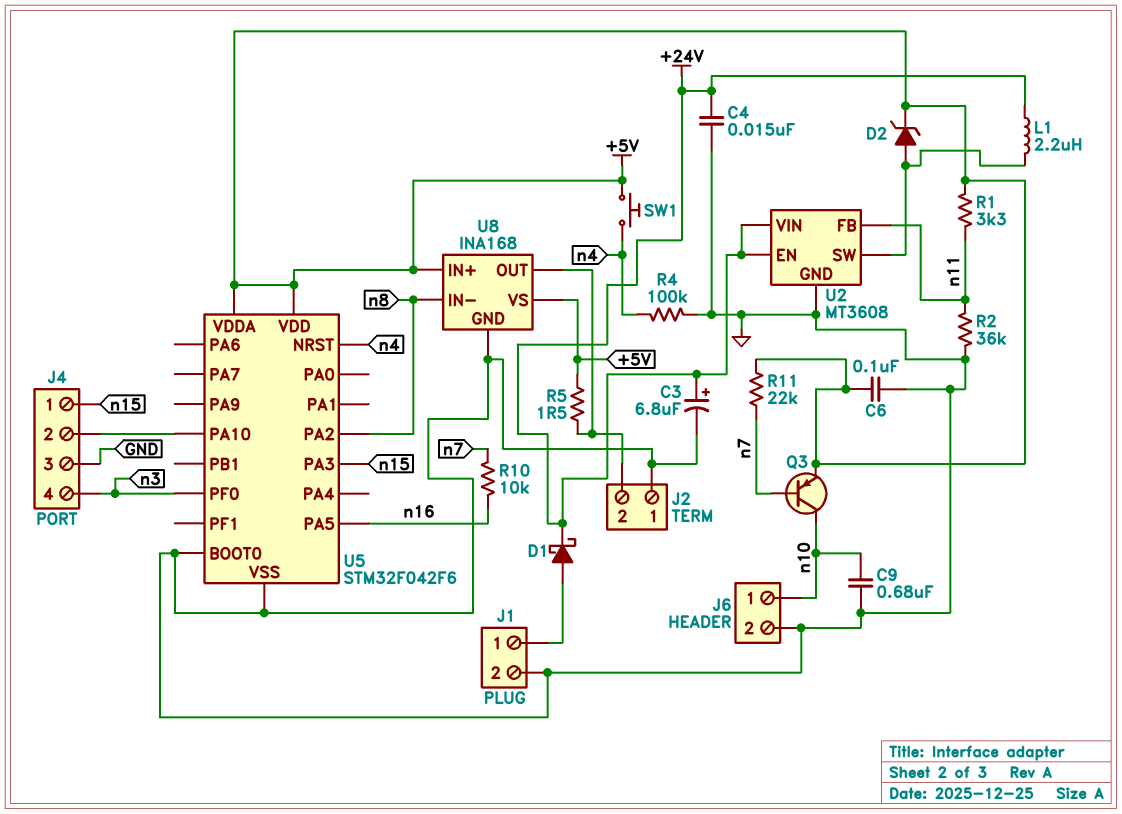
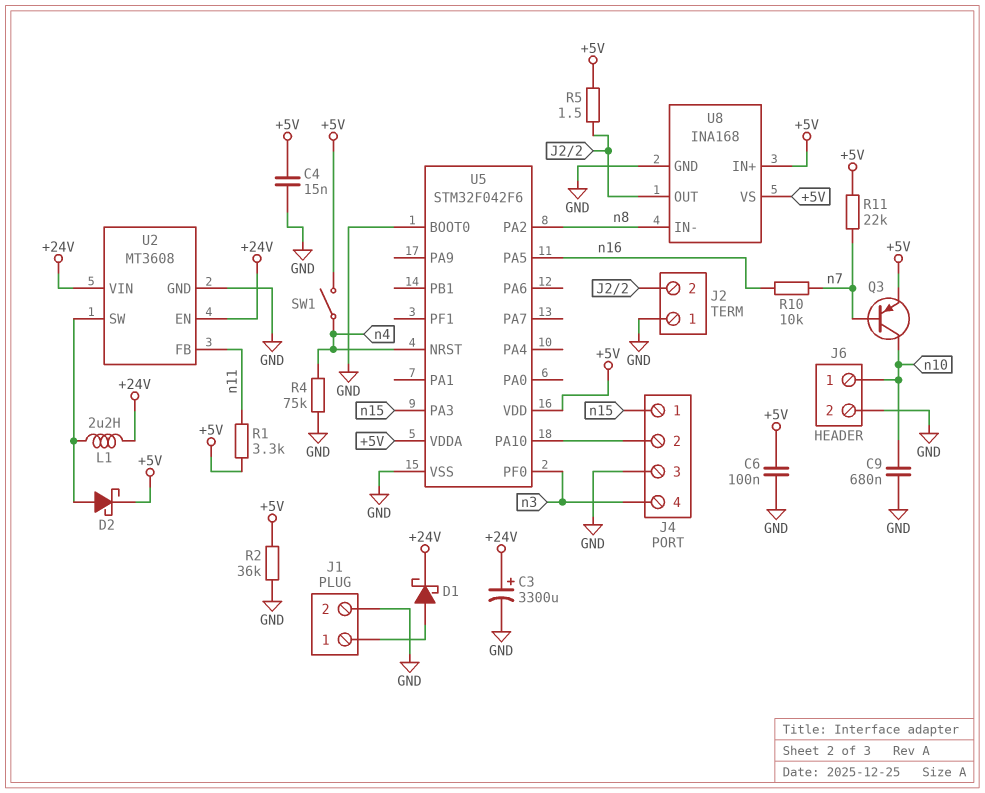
C3: 6.8uF (plus +24V, minus GND) -> 3300uF (plus +24V, minus GND)
C4: 15nF (+24V, GND) -> 15nF (+5V, GND)
D2: zener (A U2/SW, K +5V) -> schottky (A U2/SW, K +5V)
R2: 36k (GND, n11) -> 36k (+5V, GND)
R4: 100k (GND, n4) -> 75k (GND, n4)
SW1: button (+5V, n4) -> switch (+5V, n4)

